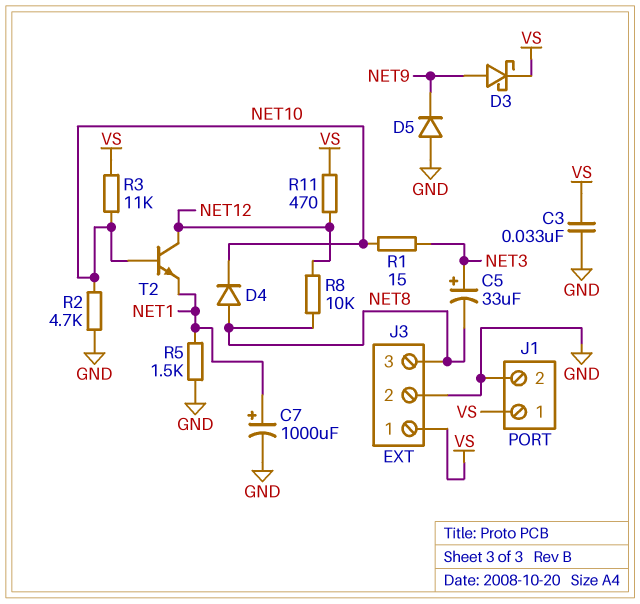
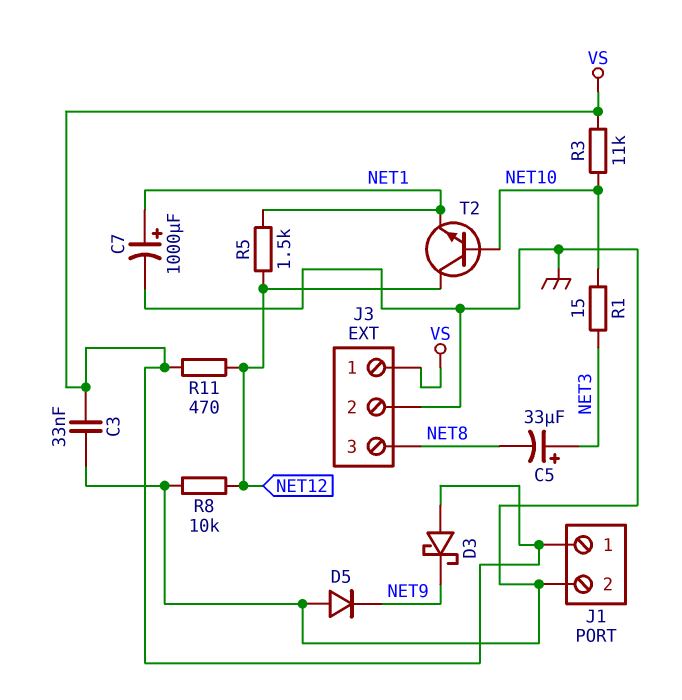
D3: schottky (A NET9, K VS) -> schottky (A VS, K NET9)
D4: diode (A NET8, K NET10) -> none
R2: 4.7k (GND, NET10) -> none
R5: 1.5k (GND, NET1) -> 1.5k (NET1, NET12)
R8: 10k (NET8, NET12) -> 10k (GND, NET12)

